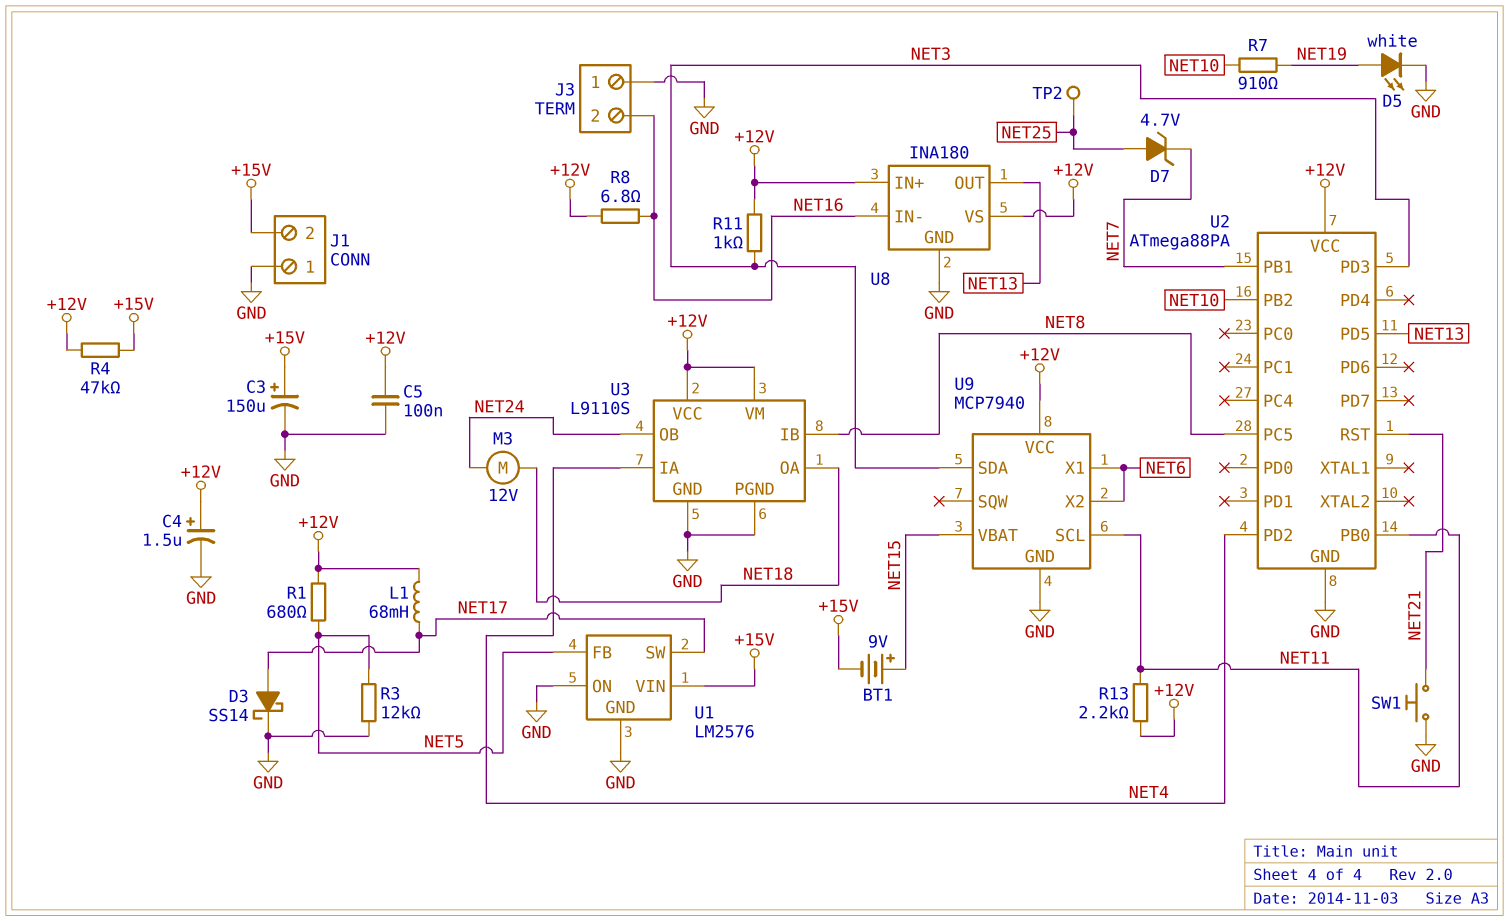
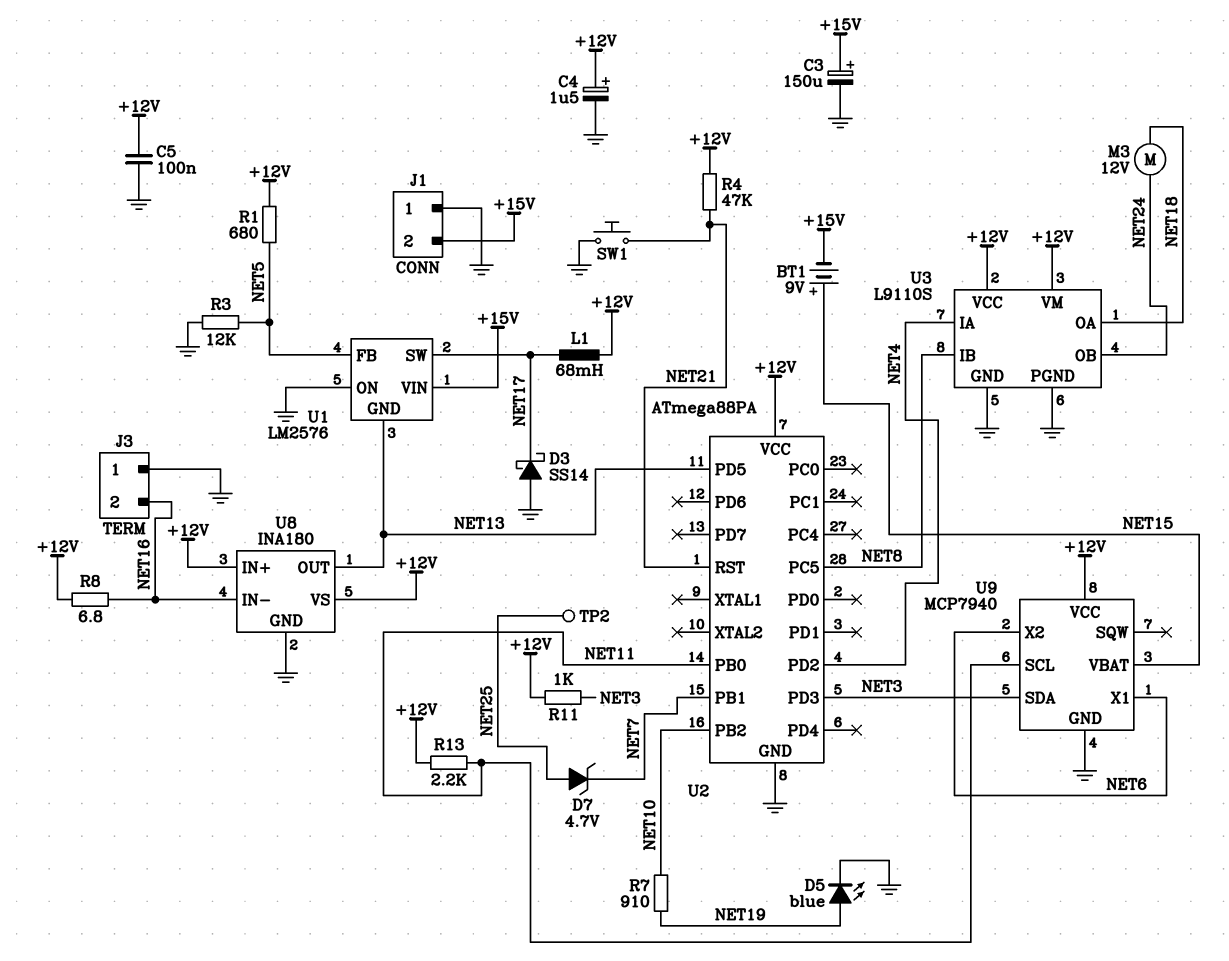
D3: schottky SS14 (A NET17, K GND) -> schottky SS14 (A GND, K NET17)
D5: LED white (A NET19, K GND) -> LED blue (A NET19, K GND)
R4: 47k (+12V, +15V) -> 47k (+12V, NET21)
U1 pin GND: GND -> NET13

